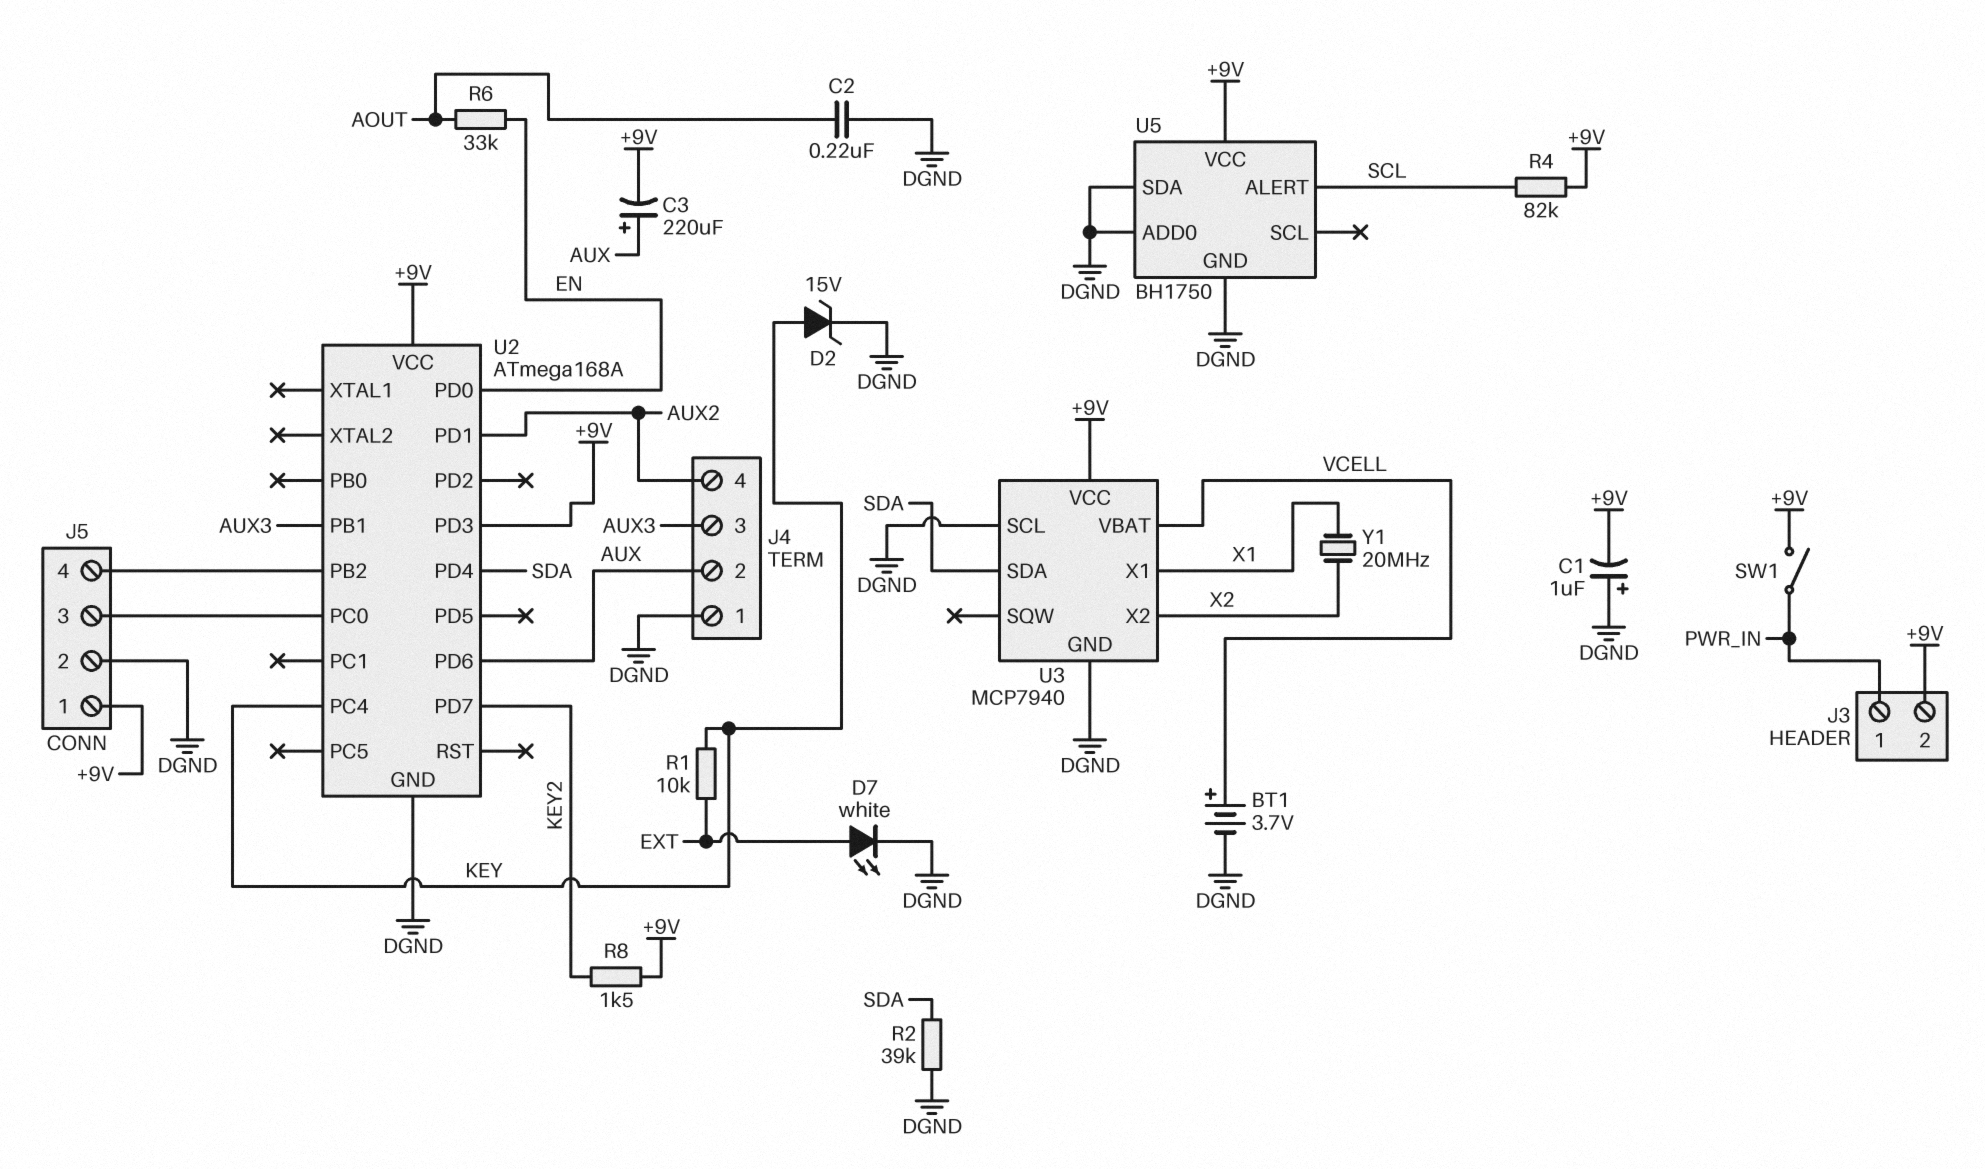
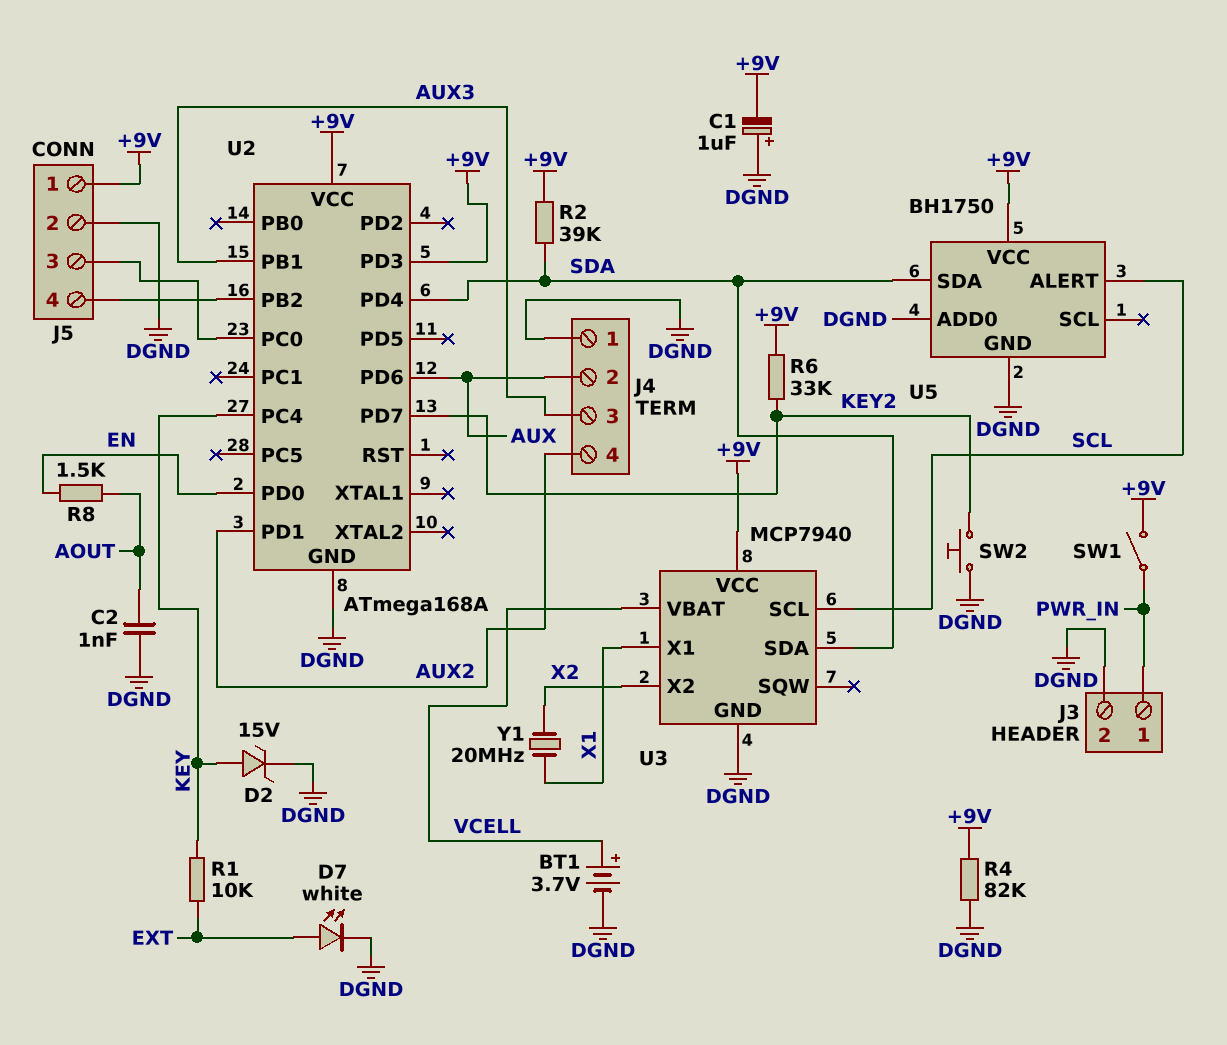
C2: 220nF (AOUT, DGND) -> 1nF (AOUT, DGND)
C3: 220uF (plus AUX, minus +9V) -> none
J3 pin 2: +9V -> DGND
R2: 39k (DGND, SDA) -> 39k (+9V, SDA)
R4: 82k (+9V, SCL) -> 82k (+9V, DGND)
R6: 33k (AOUT, EN) -> 33k (+9V, KEY2)
R8: 1.5k (+9V, KEY2) -> 1.5k (AOUT, EN)
SW2: none -> button (DGND, KEY2)
U3 pin SCL: DGND -> SCL
U5 pin SDA: DGND -> SDA

